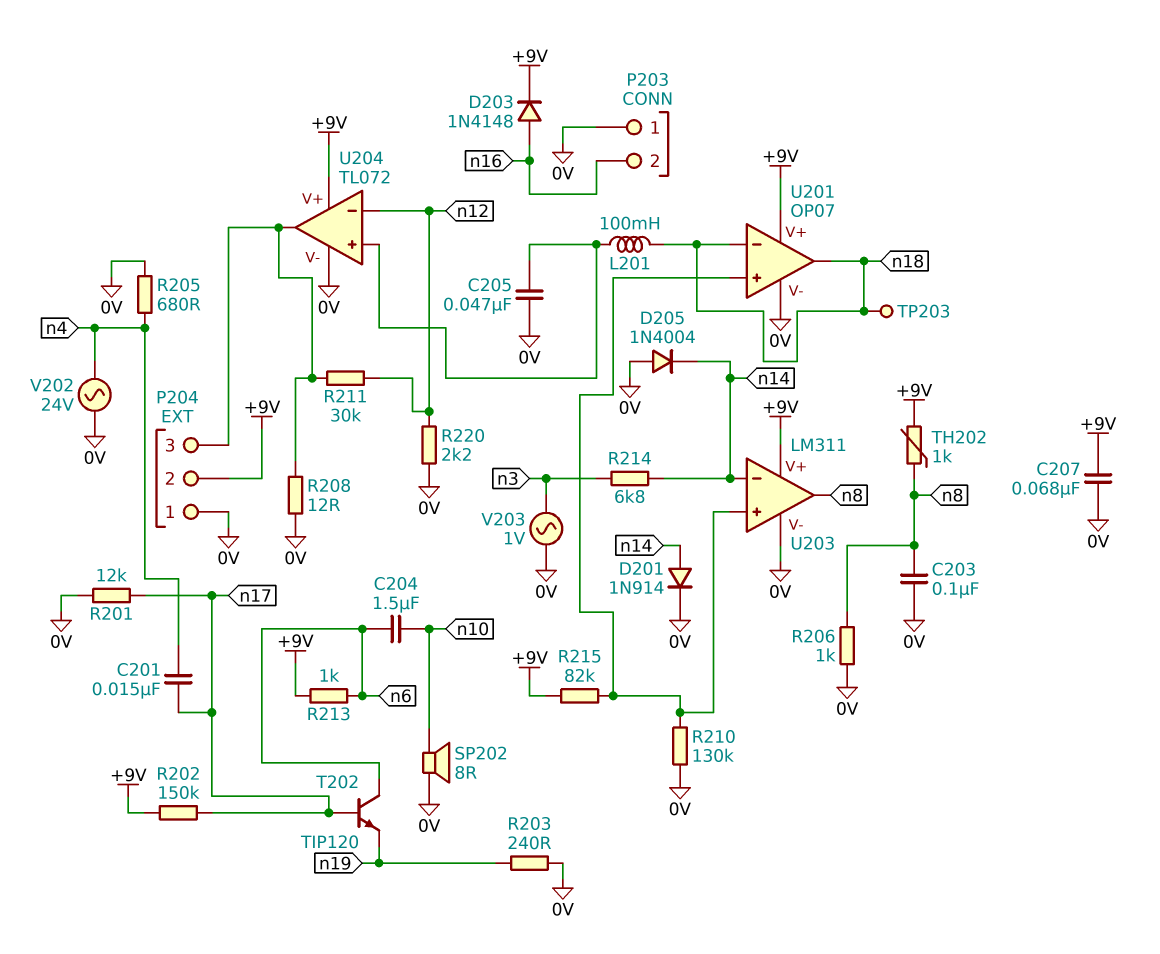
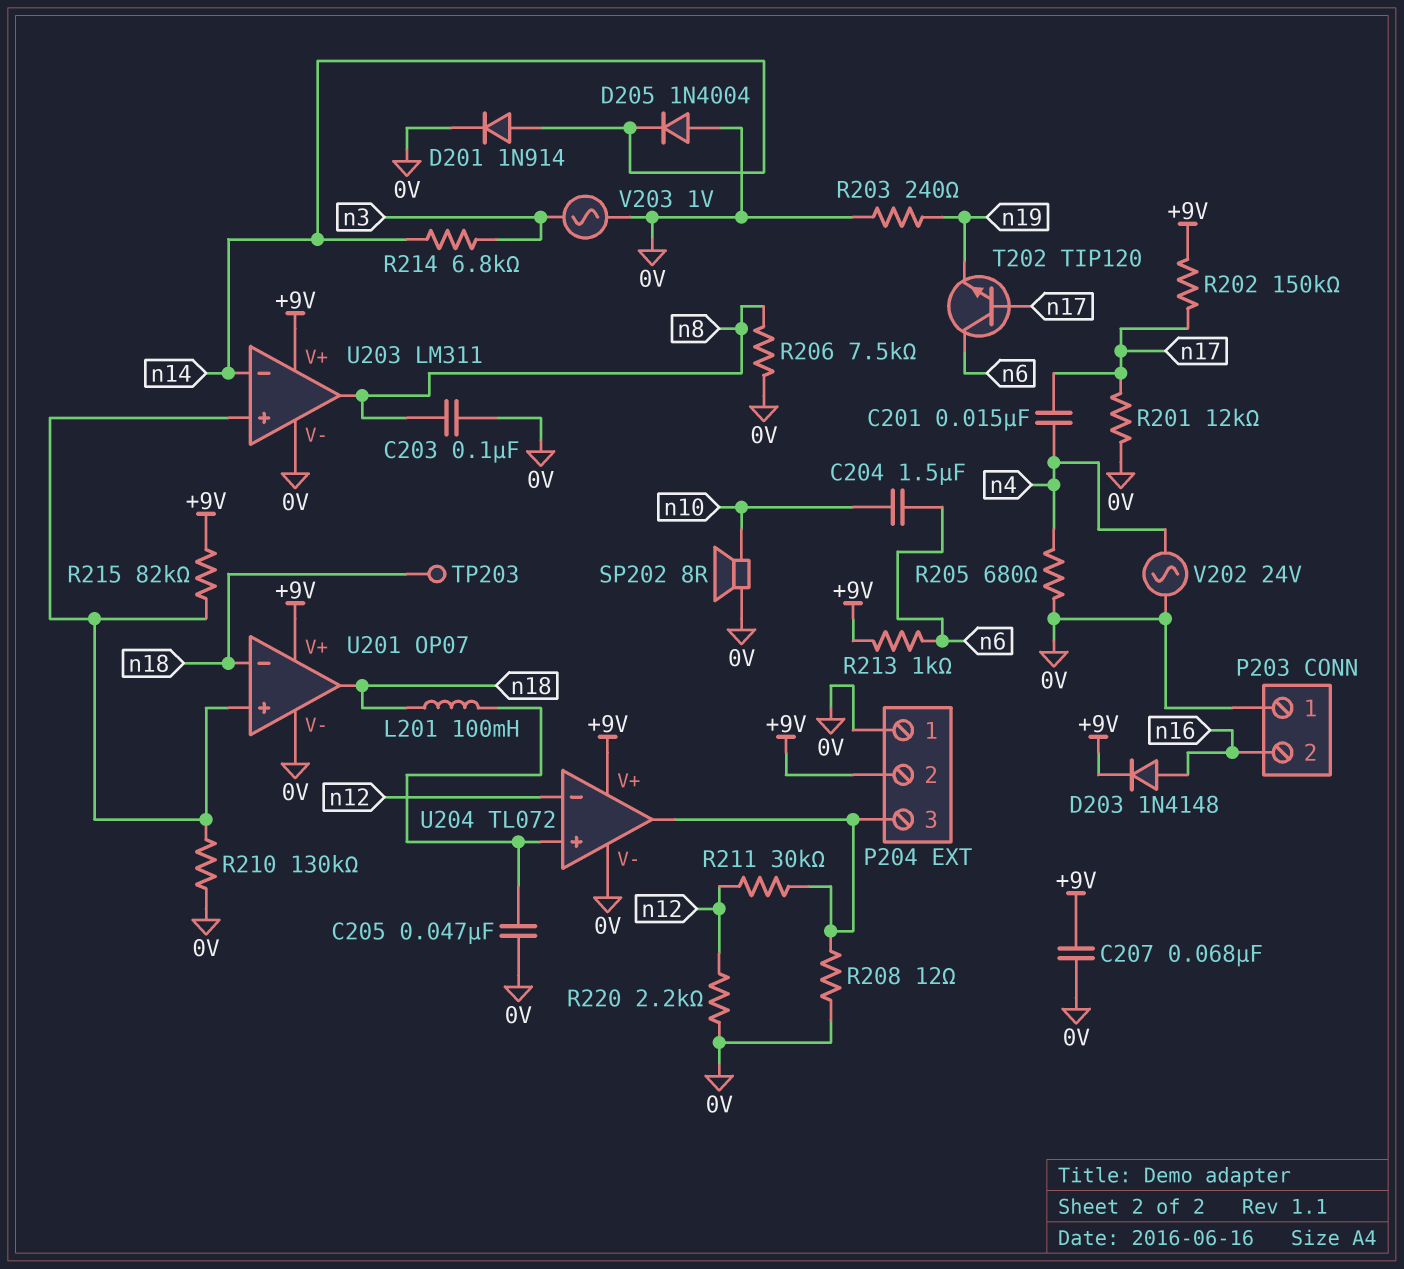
R206: 1k (0V, n8) -> 7.5k (0V, n8)
TH202: 1k (+9V, n8) -> none

